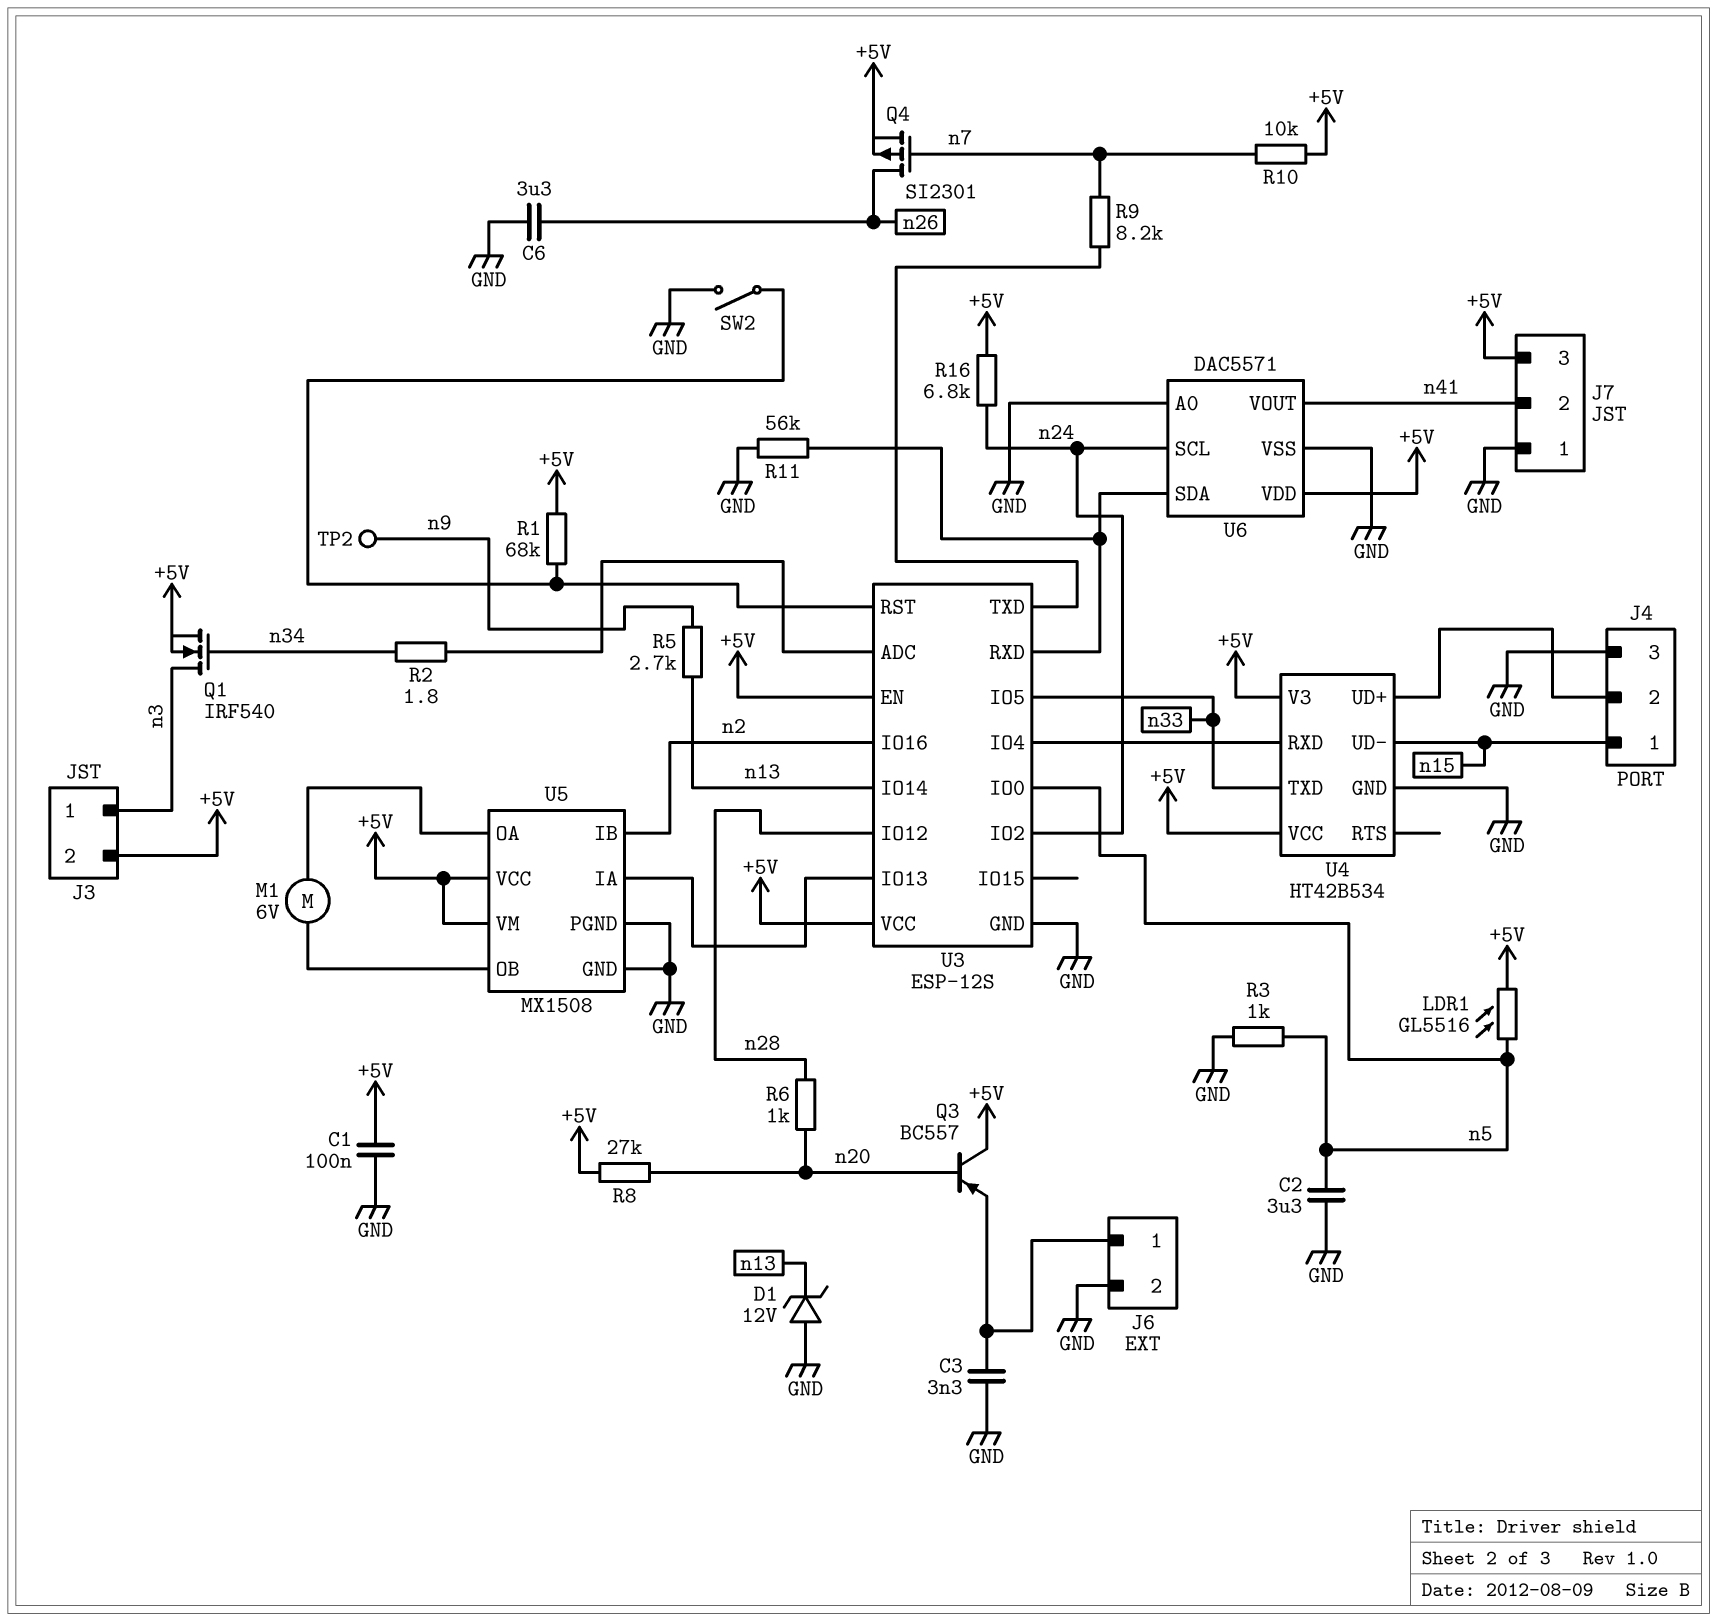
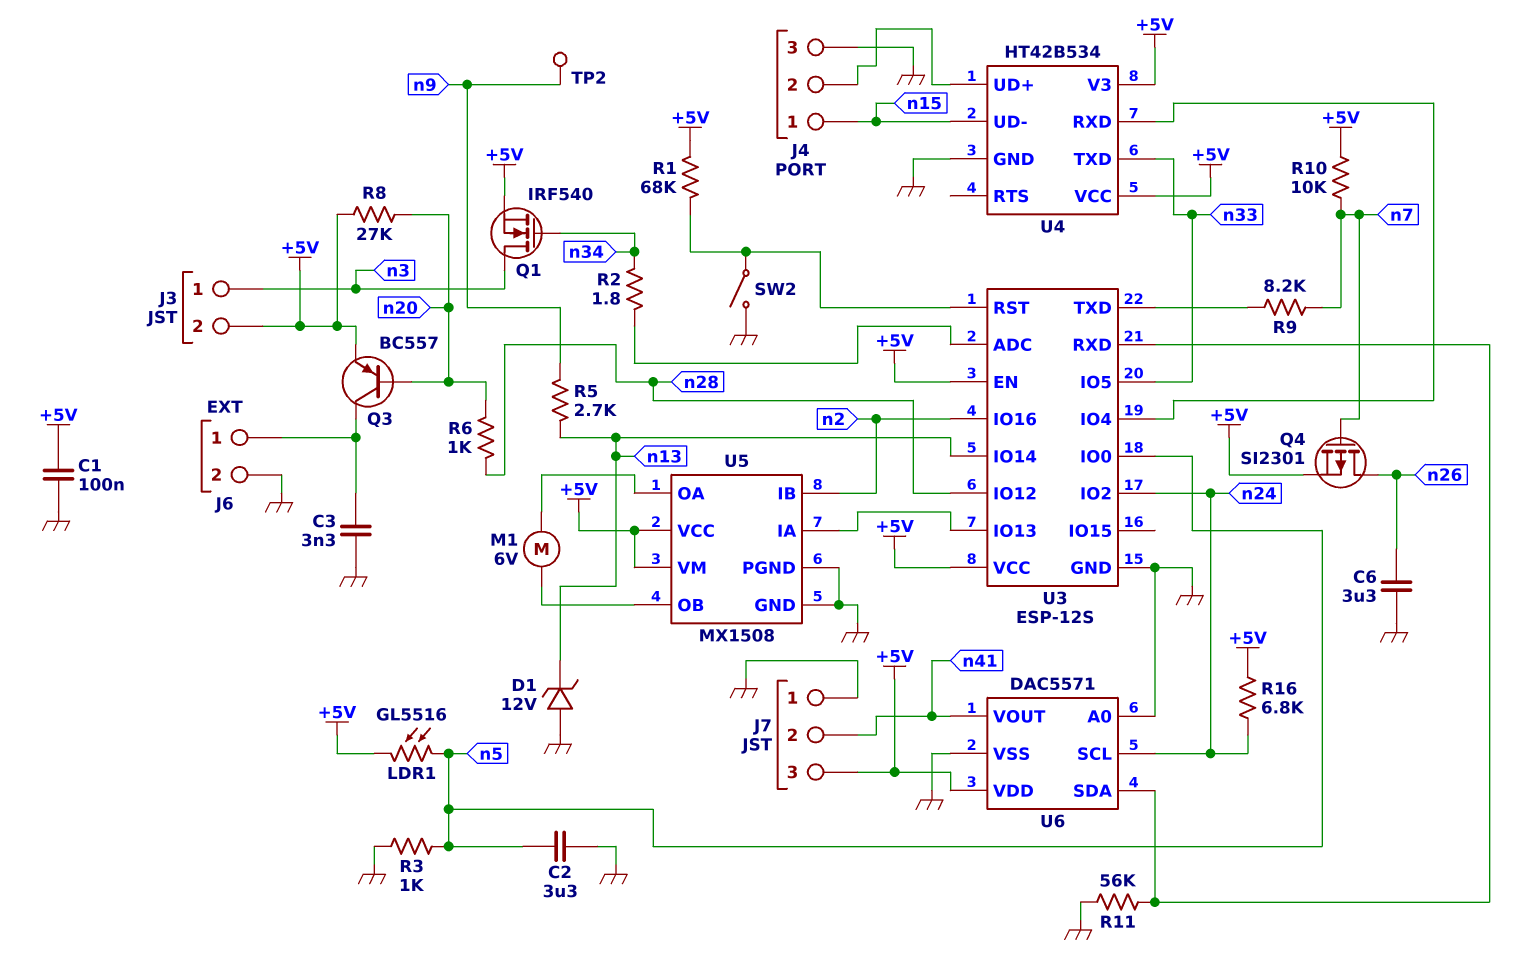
Q3: PNP BC557 (B n20, C +5V, E J6/1) -> PNP BC557 (B n20, C J6/1, E +5V)

